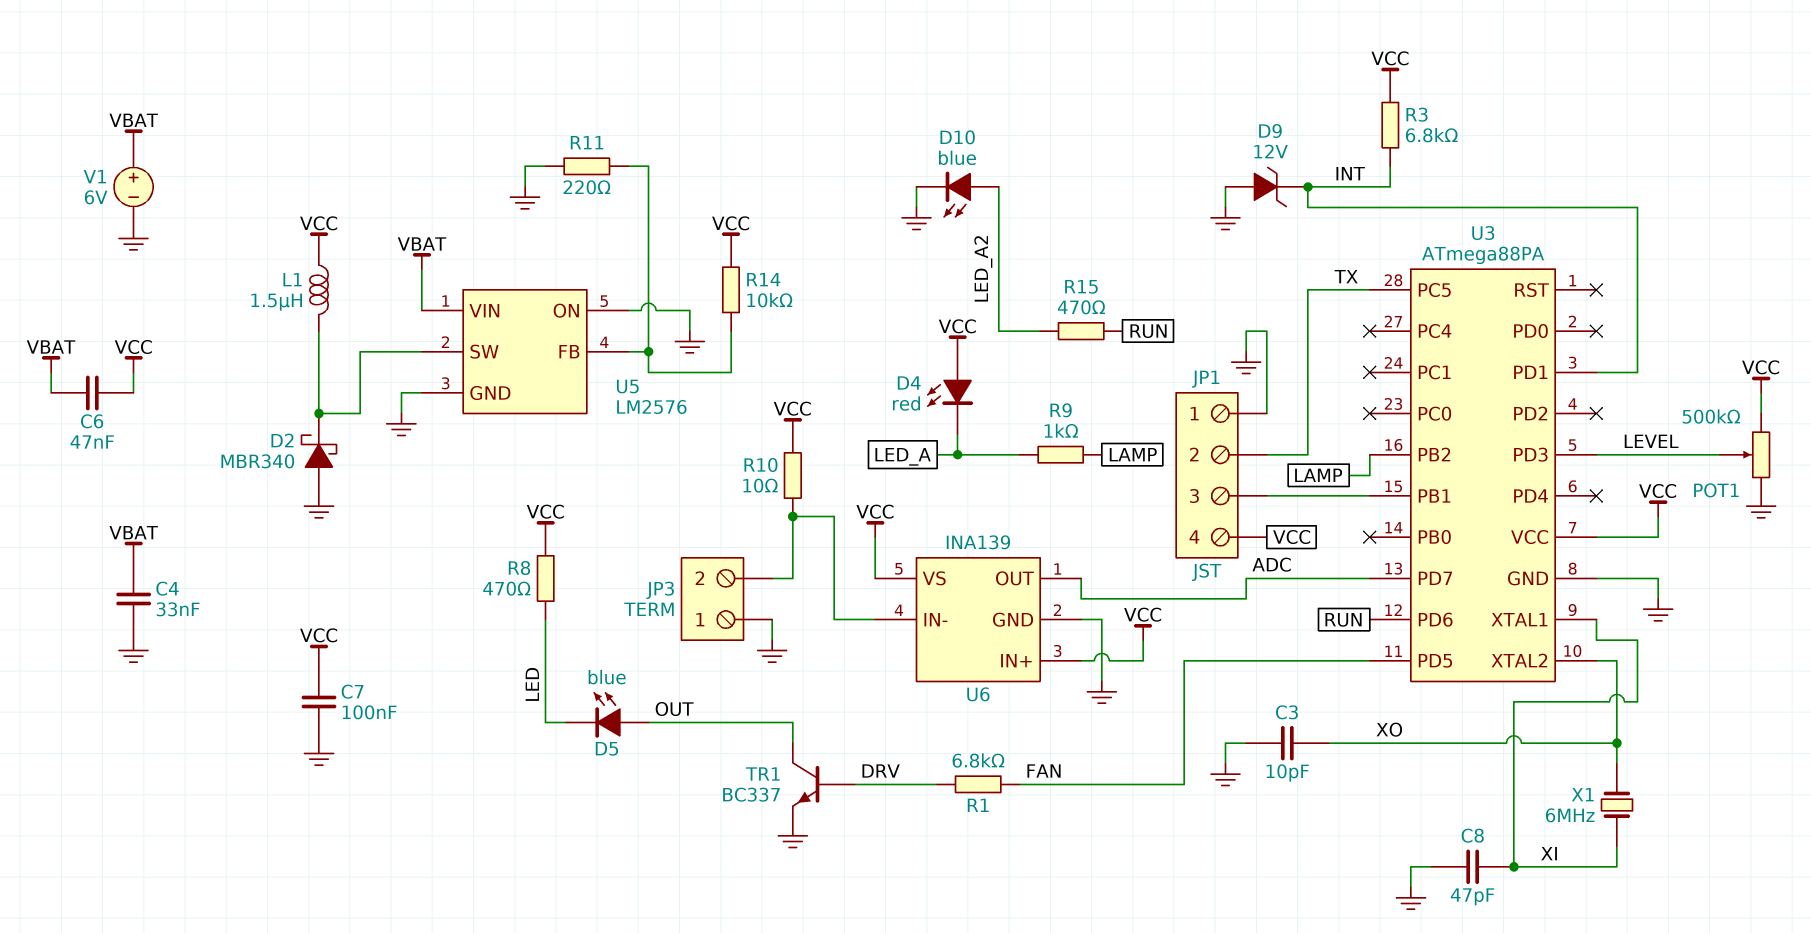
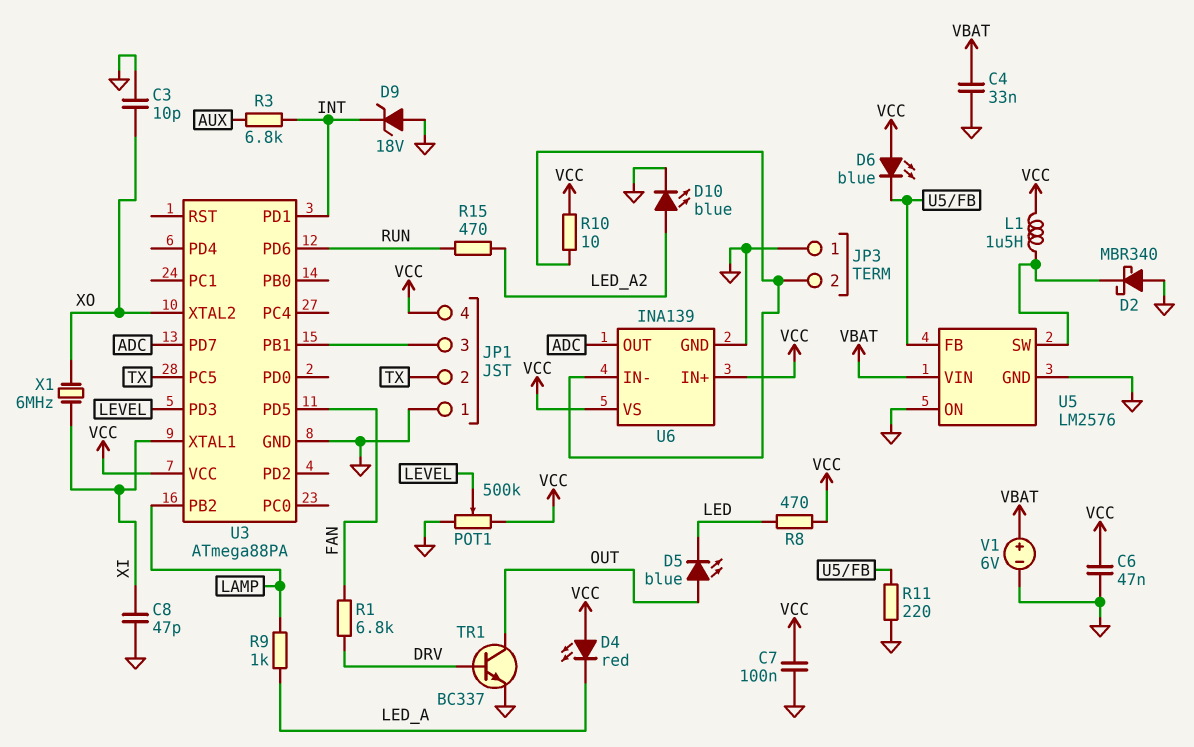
C6: 47nF (VBAT, VCC) -> 47nF (GND, VCC)
D6: none -> LED blue (A VCC, K U5/FB)
D9: zener 12V (A GND, K INT) -> zener 18V (A GND, K INT)
R3: 6.8k (INT, VCC) -> 6.8k (AUX, INT)
R14: 10k (U5/FB, VCC) -> none

